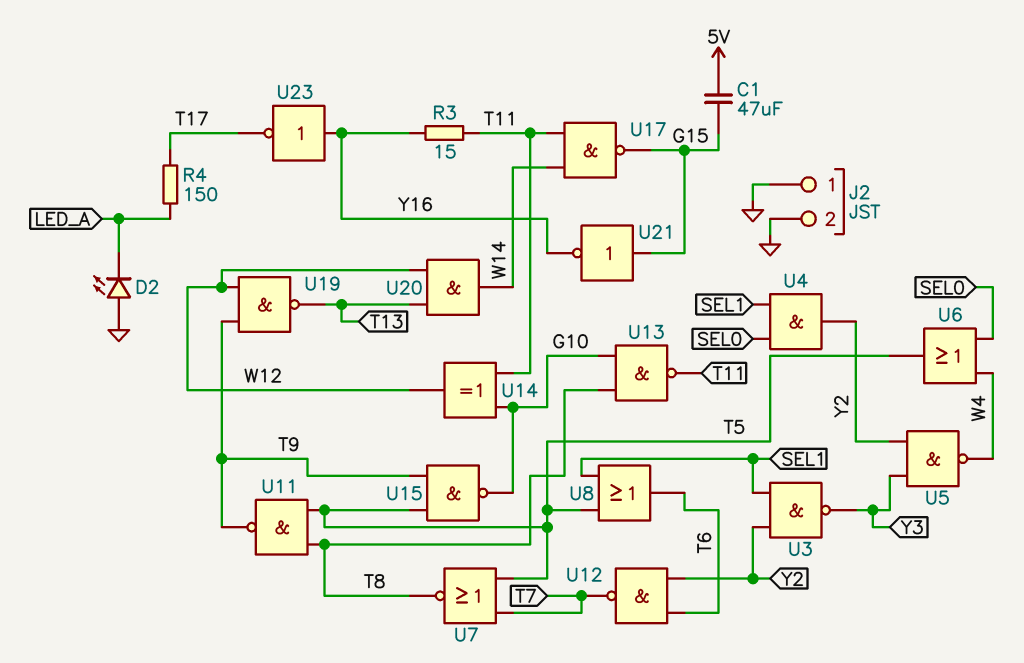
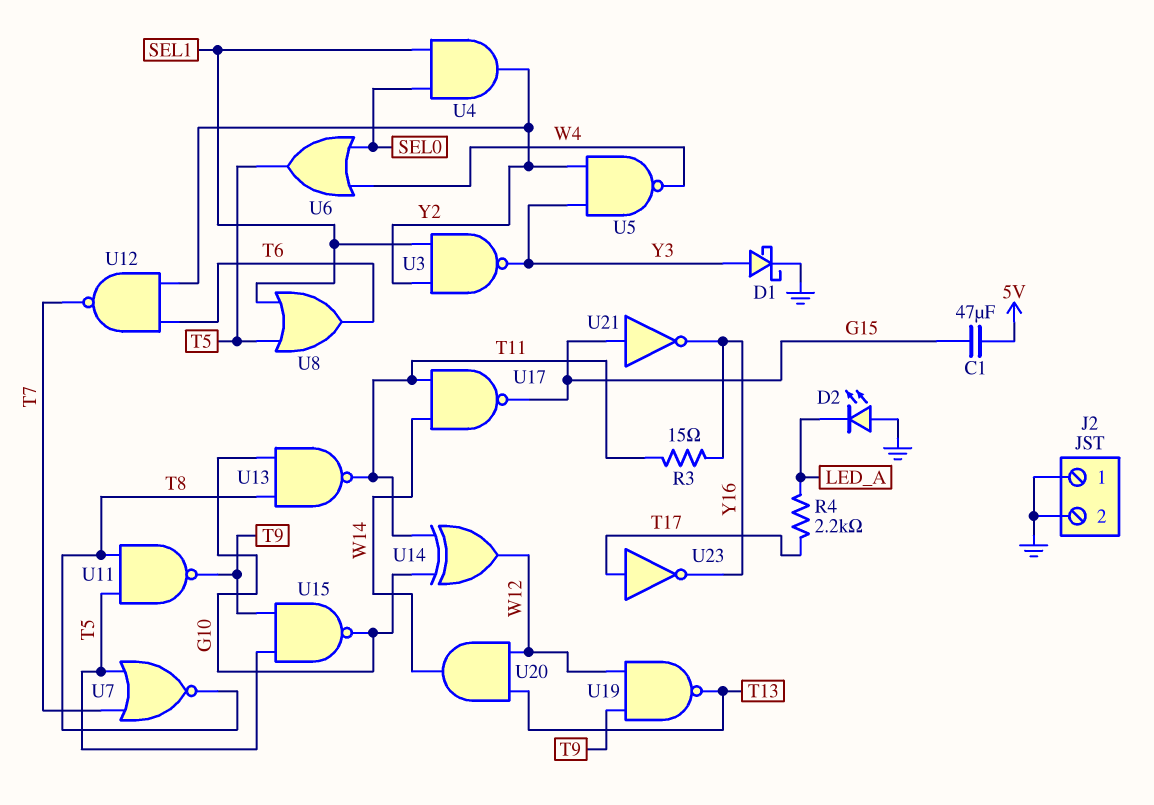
D1: none -> schottky (A Y3, K GND)
R4: 150 (LED_A, T17) -> 2.2k (LED_A, T17)
U23: NOT (in Y16, out T17) -> NOT (in T17, out Y16)

